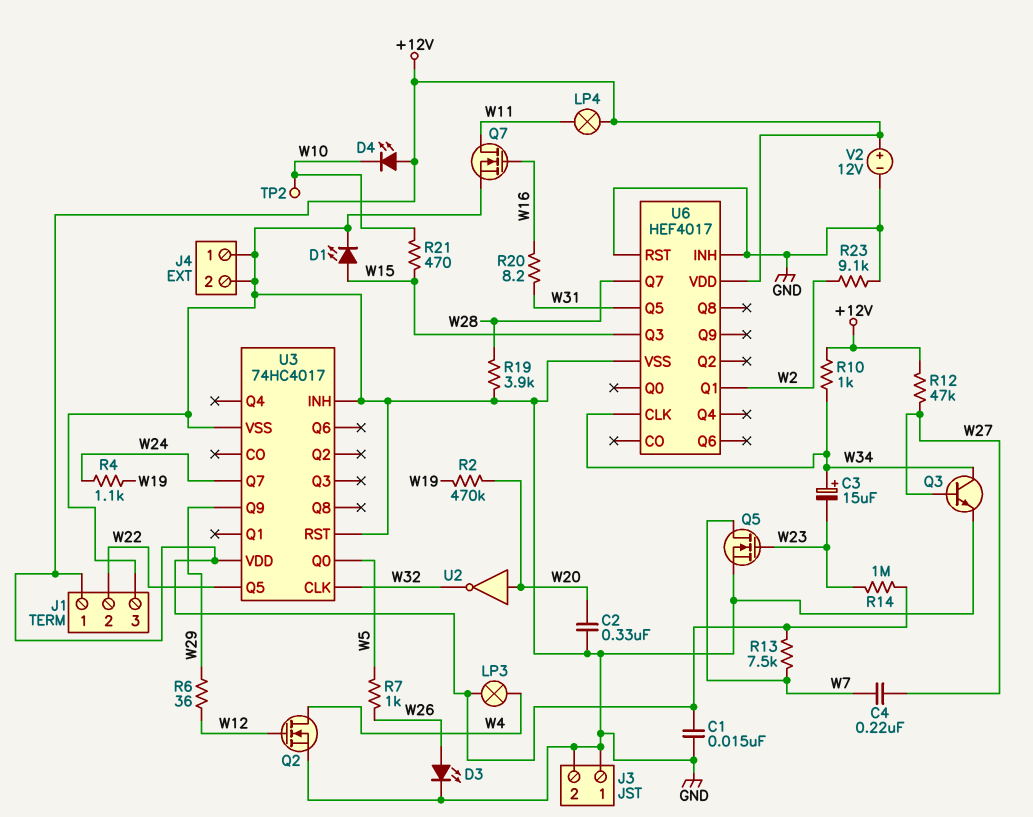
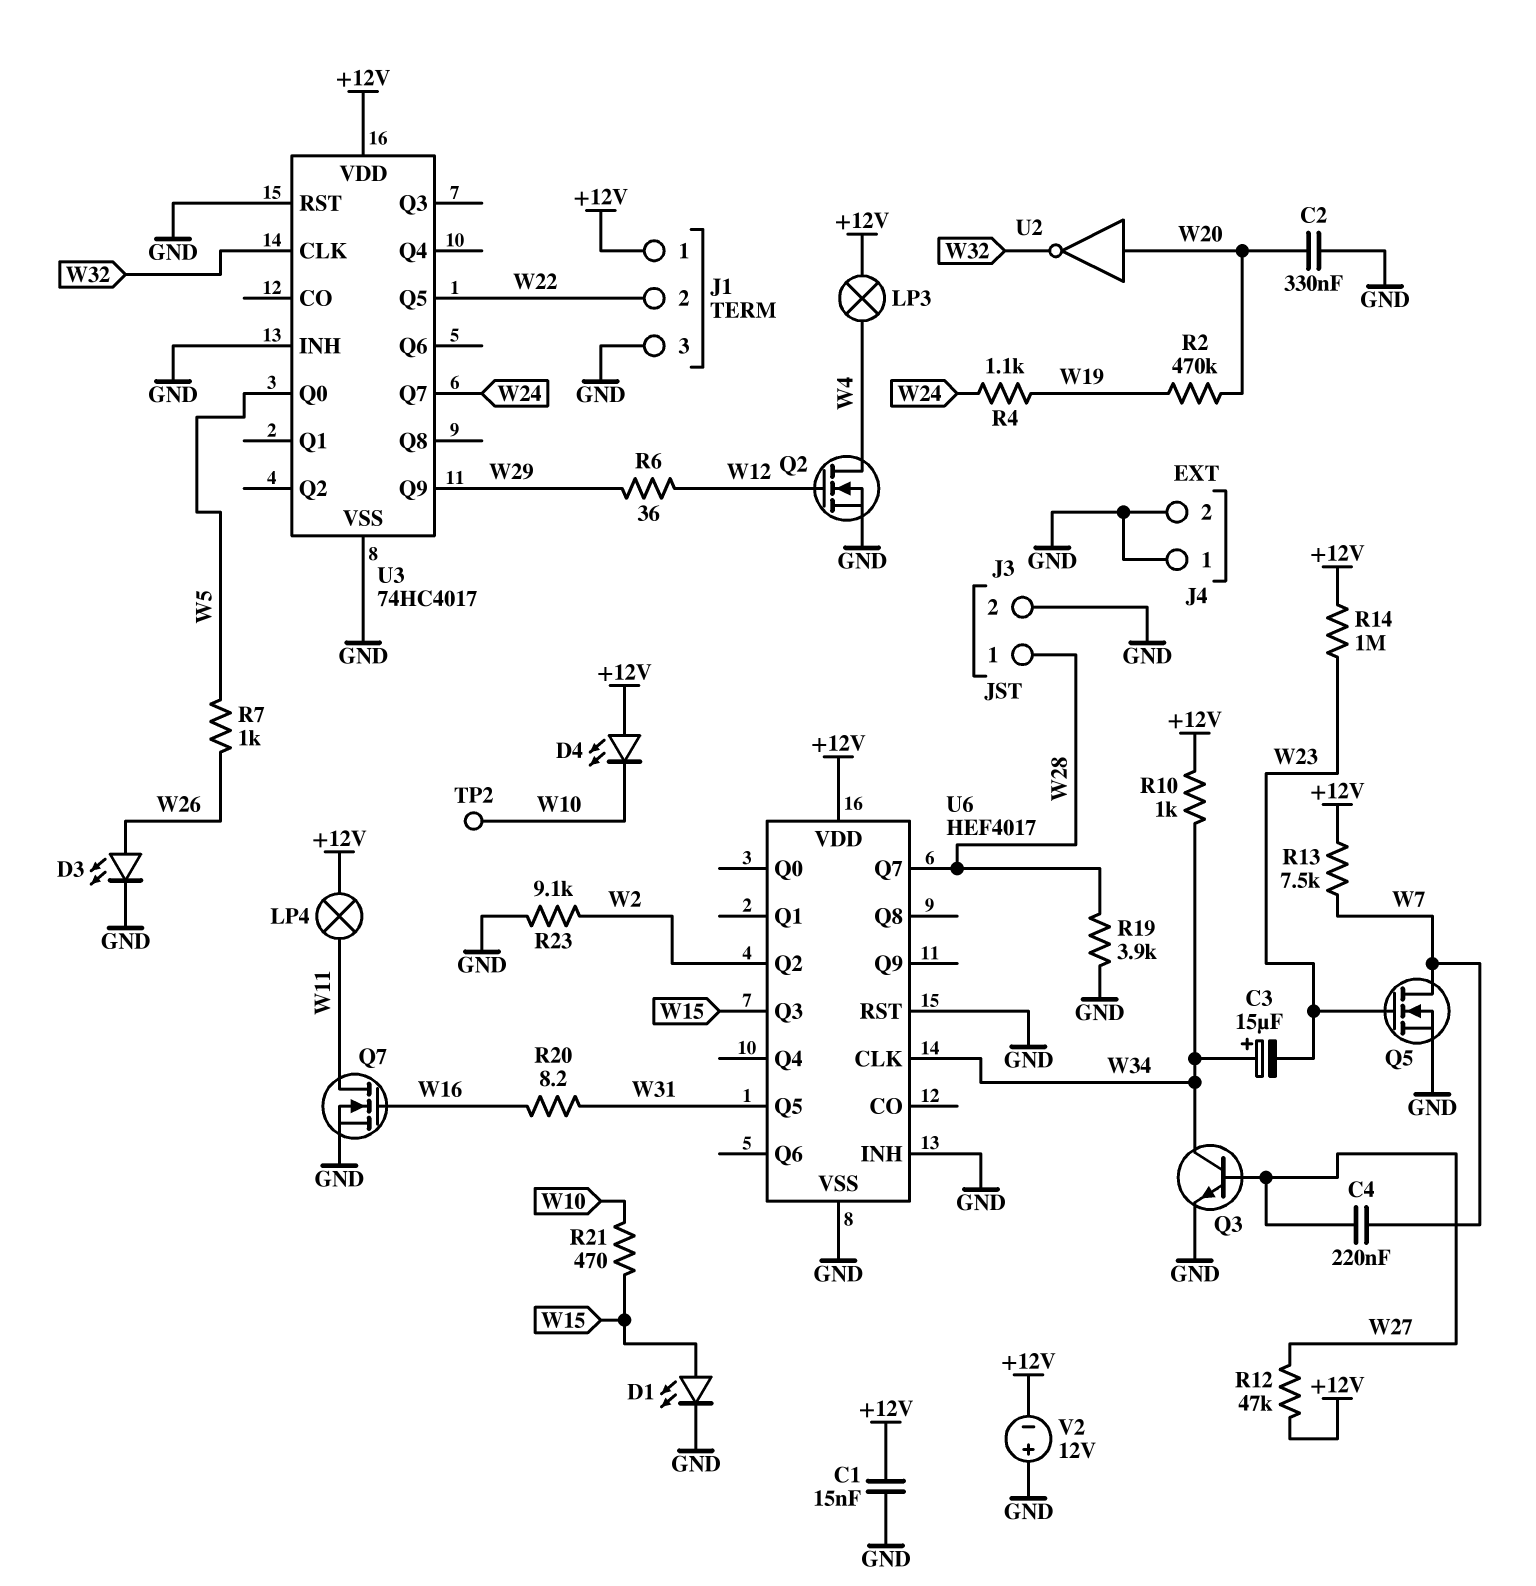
J3 pin 1: GND -> W28
U6 pin Q1: W2 -> none
U6 pin Q2: none -> W2
V2: 12V (plus +12V, minus GND) -> 12V (plus GND, minus +12V)

